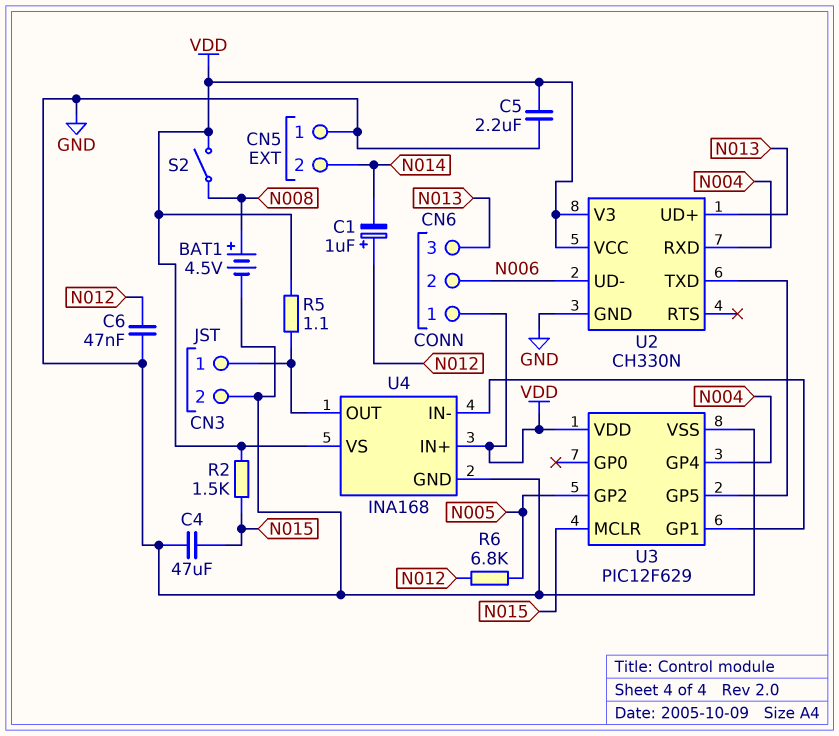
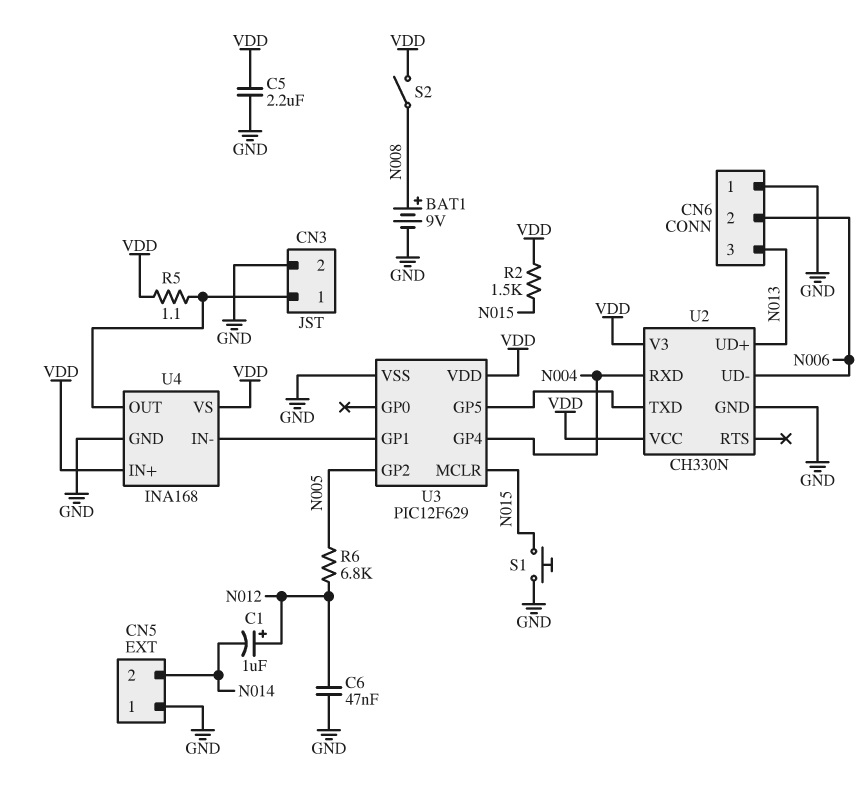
BAT1: 4.5V (plus N008, minus GND) -> 9V (plus N008, minus GND)
C4: 47uF (GND, N015) -> none
CN6 pin 1: VDD -> GND
S1: none -> button (GND, N015)

